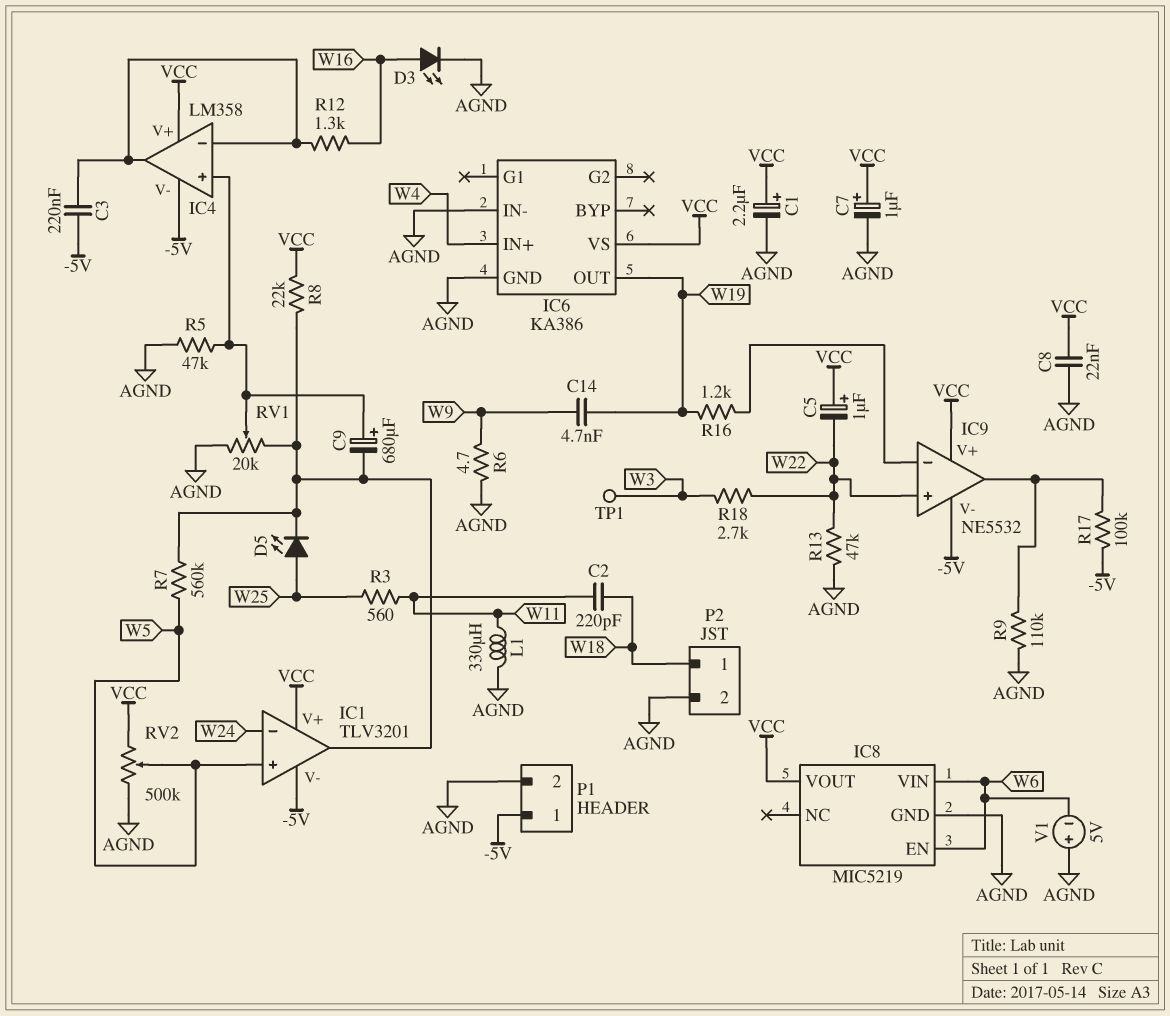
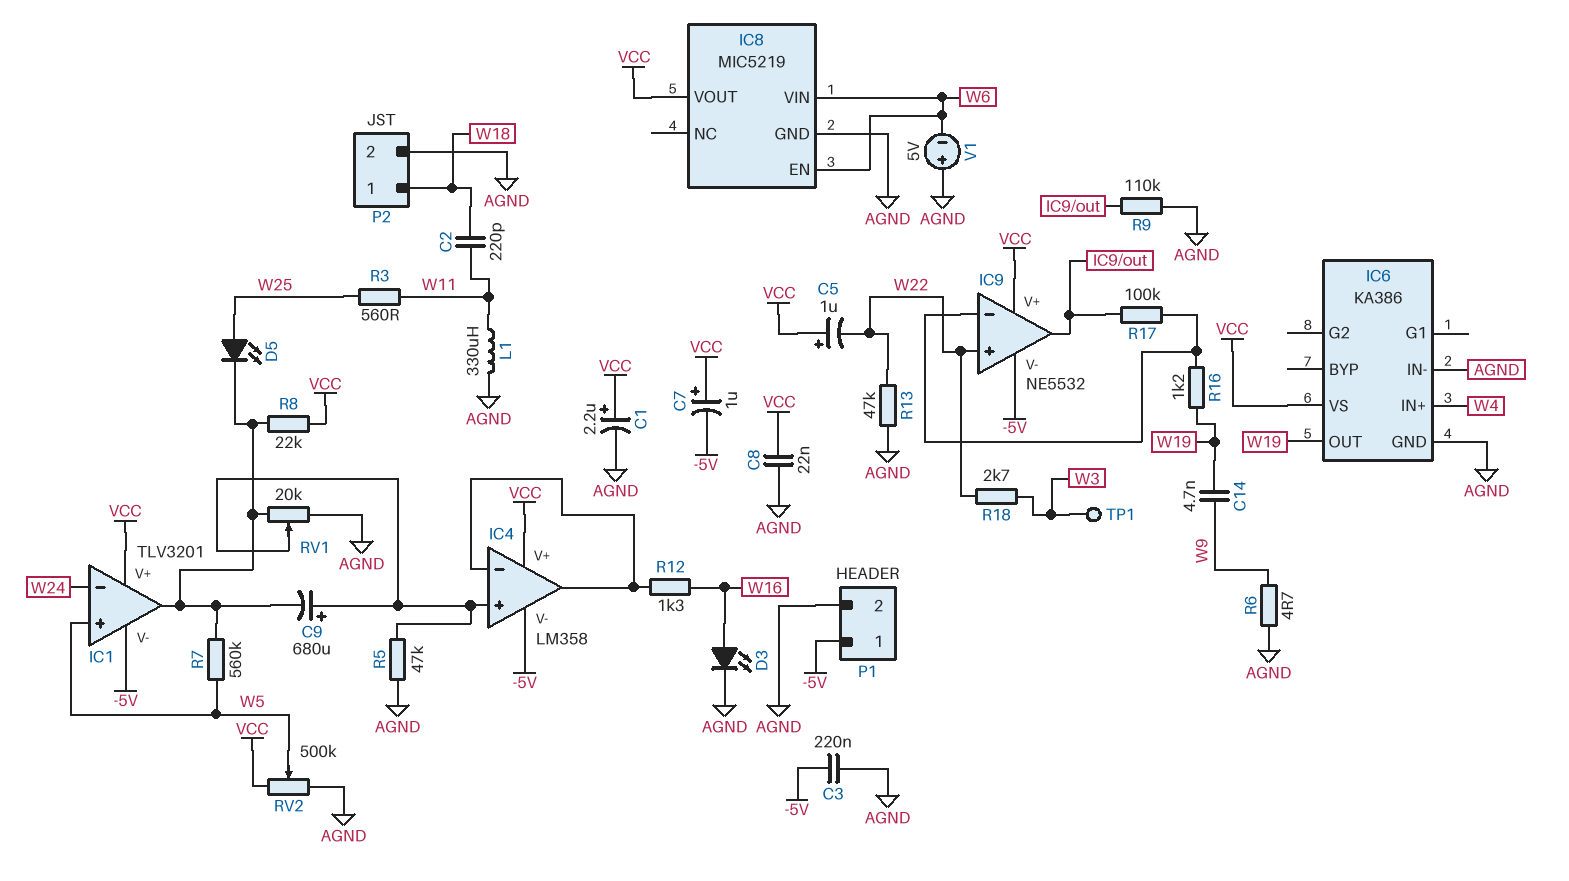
C3: 220nF (-5V, IC4/in-) -> 220nF (-5V, AGND)
C7: 1uF (plus VCC, minus AGND) -> 1uF (plus VCC, minus -5V)
R17: 100k (-5V, IC9/out) -> 100k (IC9/in-, IC9/out)

